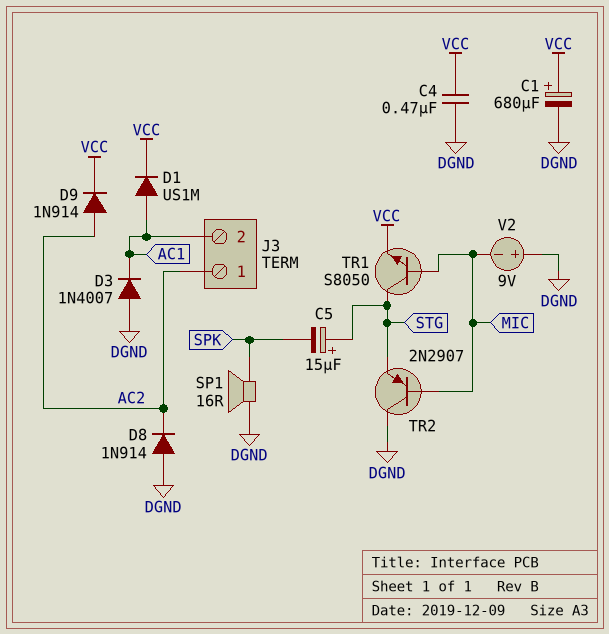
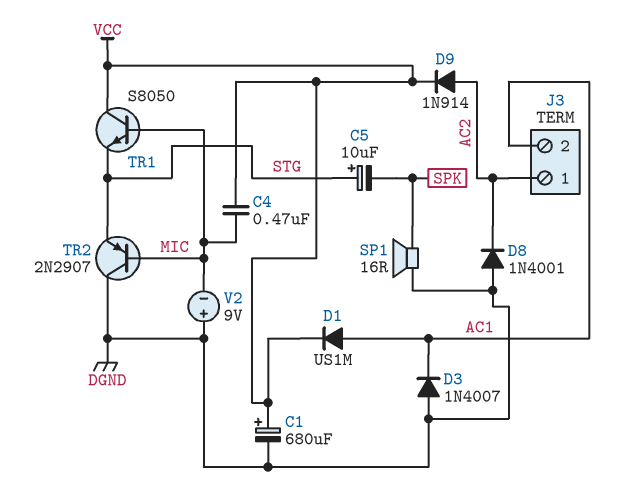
C4: 470nF (DGND, VCC) -> 470nF (MIC, VCC)
C5: 15uF (plus STG, minus SPK) -> 10uF (plus STG, minus SPK)
D8: diode 1N914 (A DGND, K AC2) -> diode 1N4001 (A DGND, K AC2)
TR1: NPN S8050 (B MIC, C STG, E VCC) -> NPN S8050 (B MIC, C VCC, E STG)

